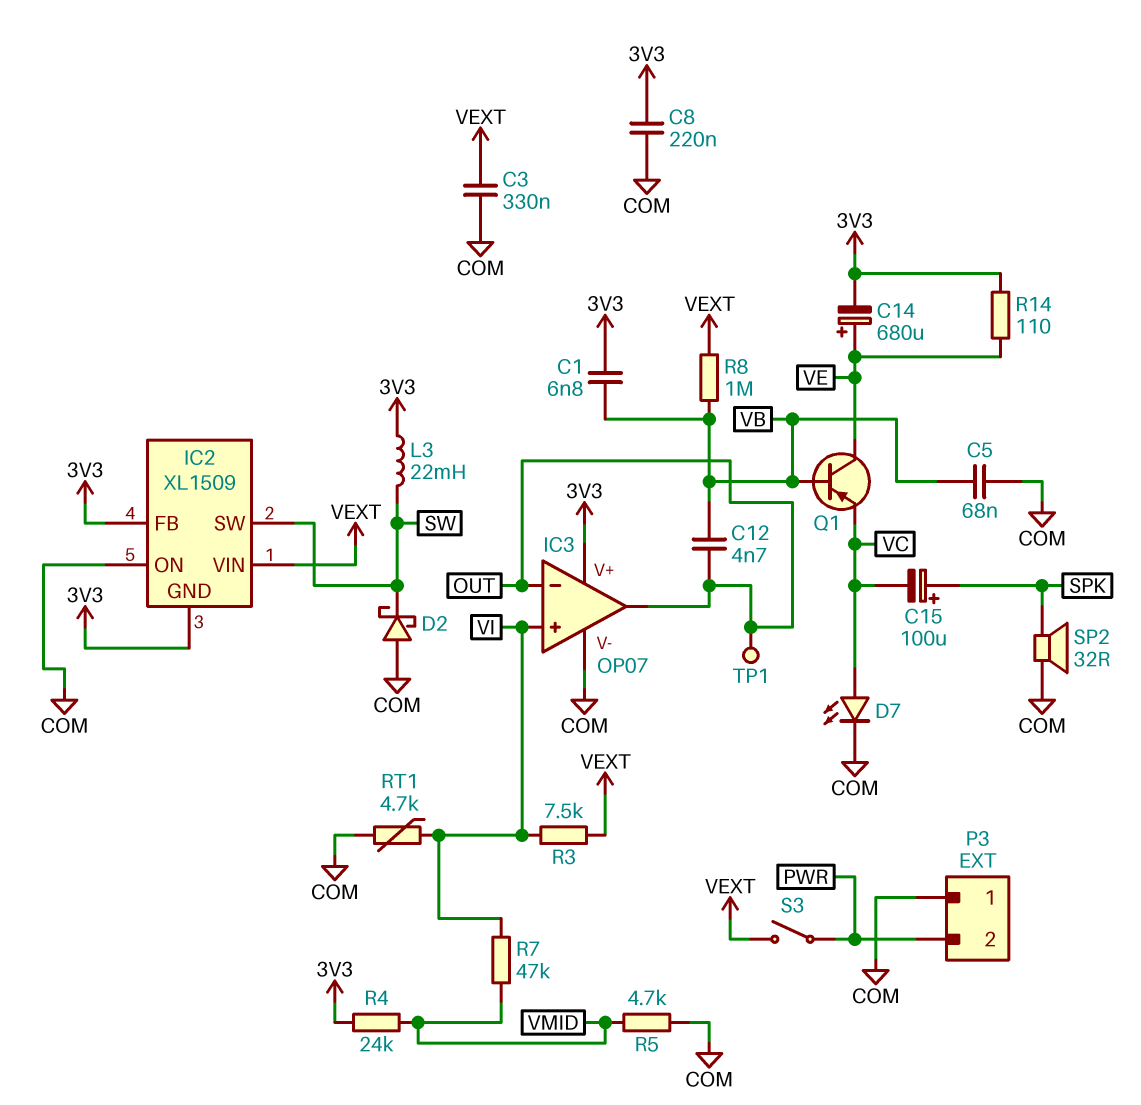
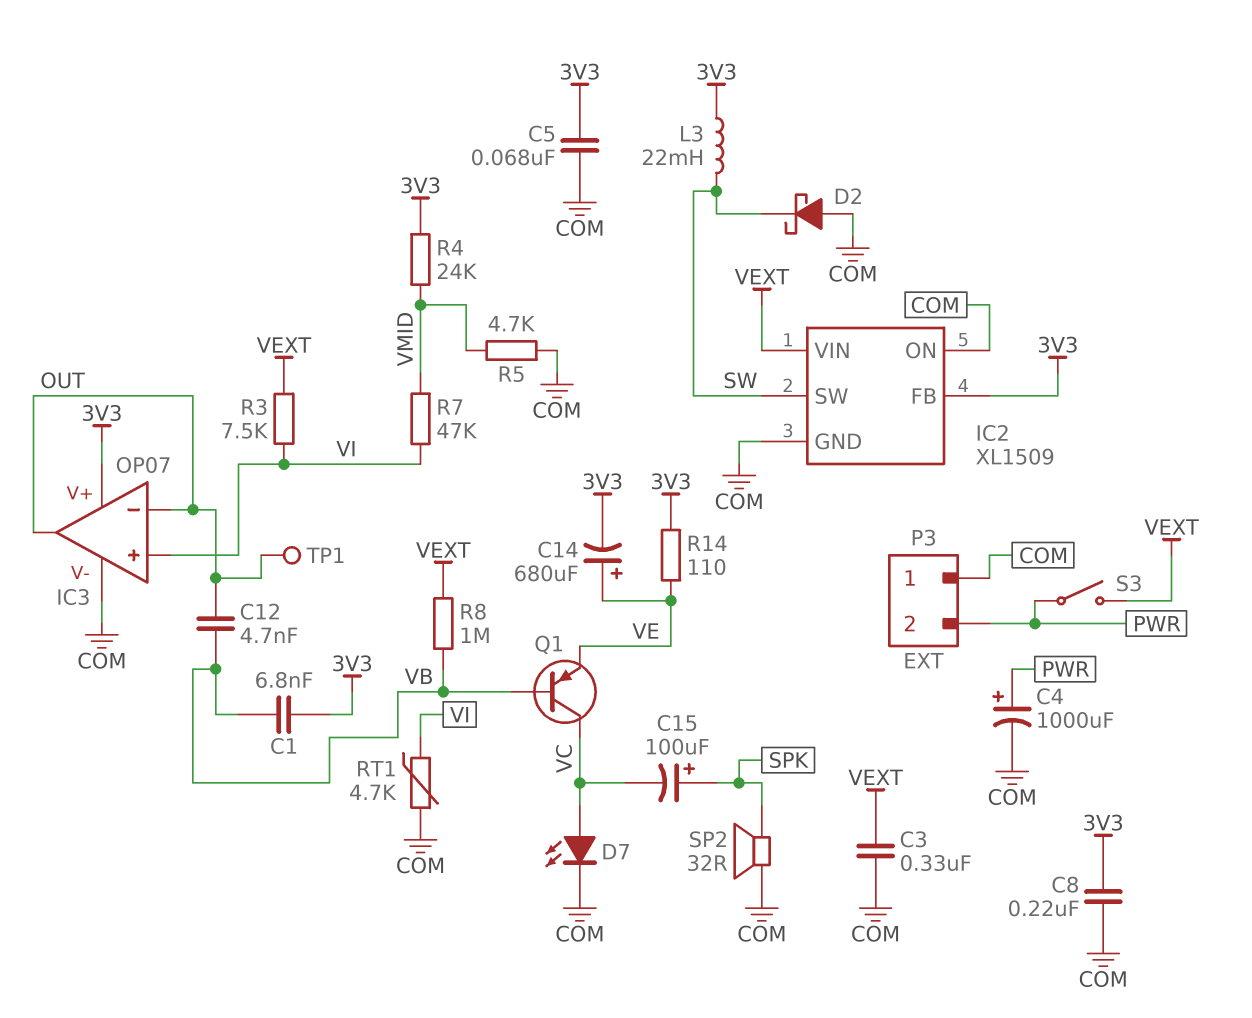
C4: none -> 1000uF (plus PWR, minus COM)
C5: 68nF (COM, VB) -> 68nF (3V3, COM)
IC2 pin GND: 3V3 -> COM
Q1: PNP (B VB, C VE, E VC) -> PNP (B VB, C VC, E VE)

